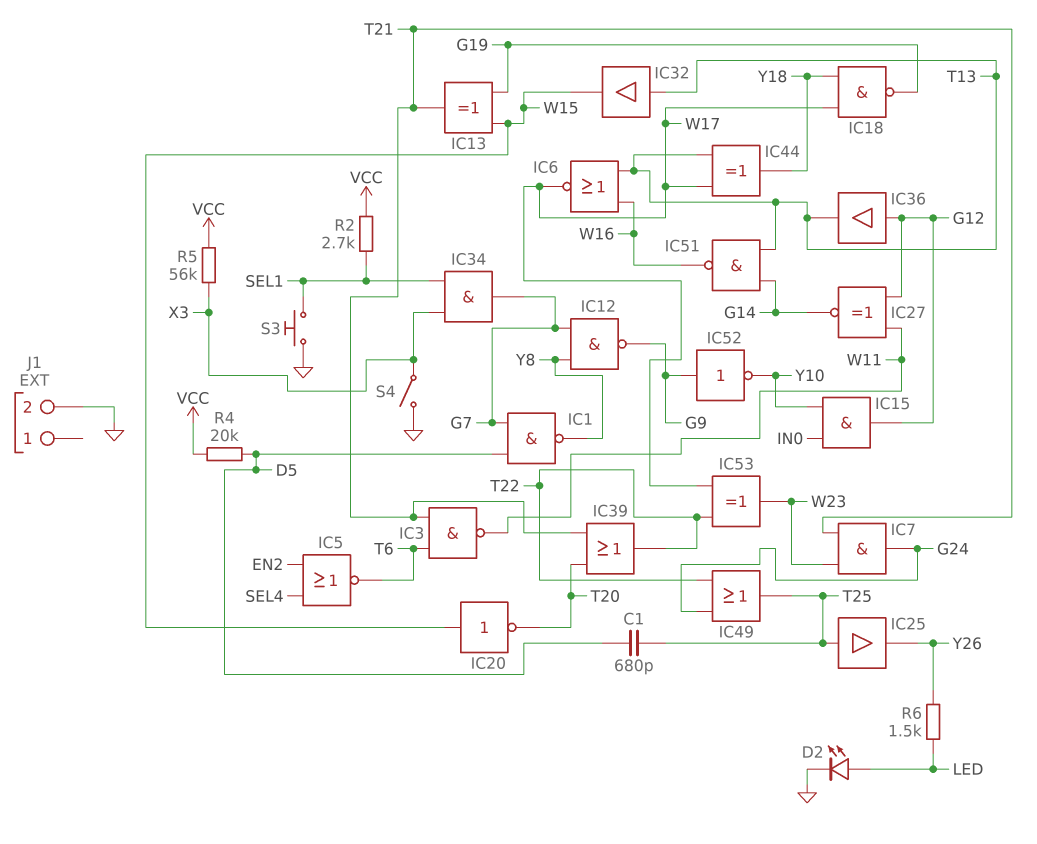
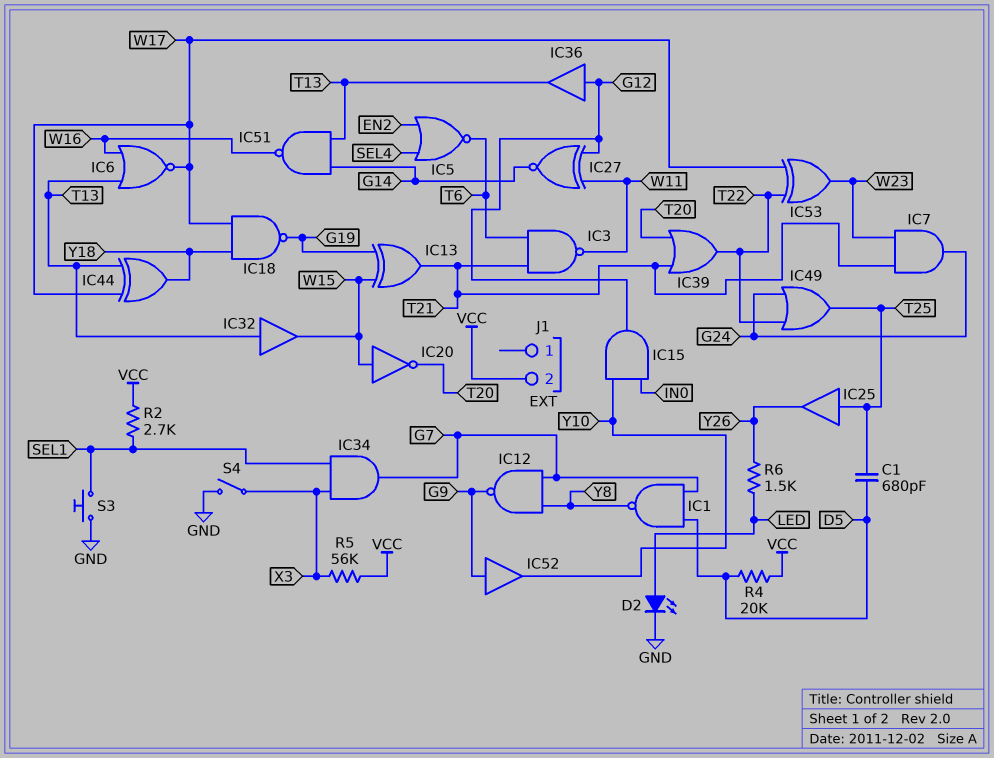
IC52: NOT (in G9, out Y10) -> buffer (in G9, out Y10)
J1 pin 2: GND -> VCC

